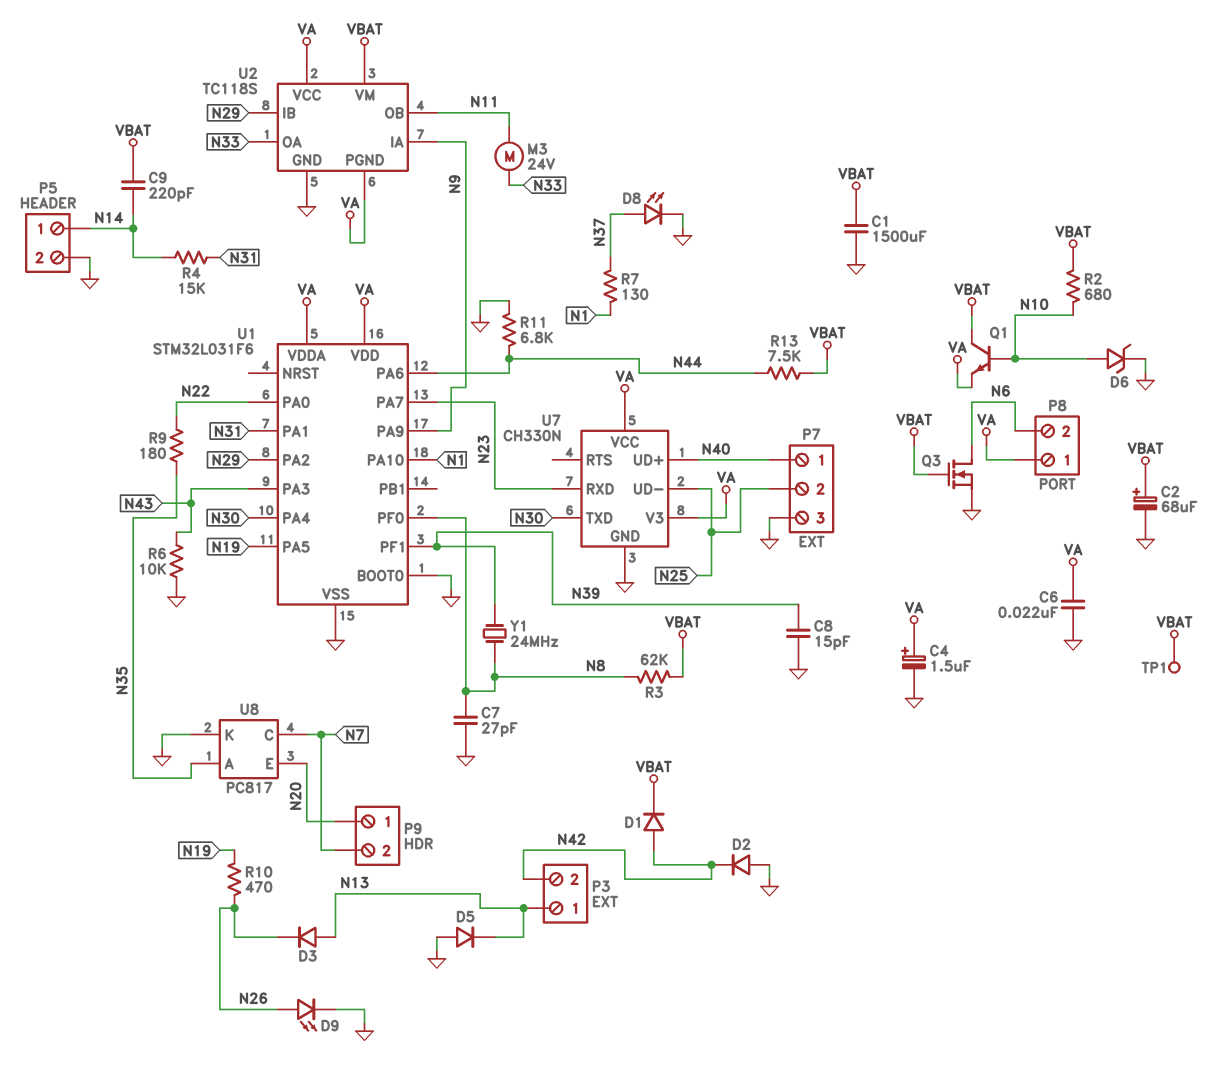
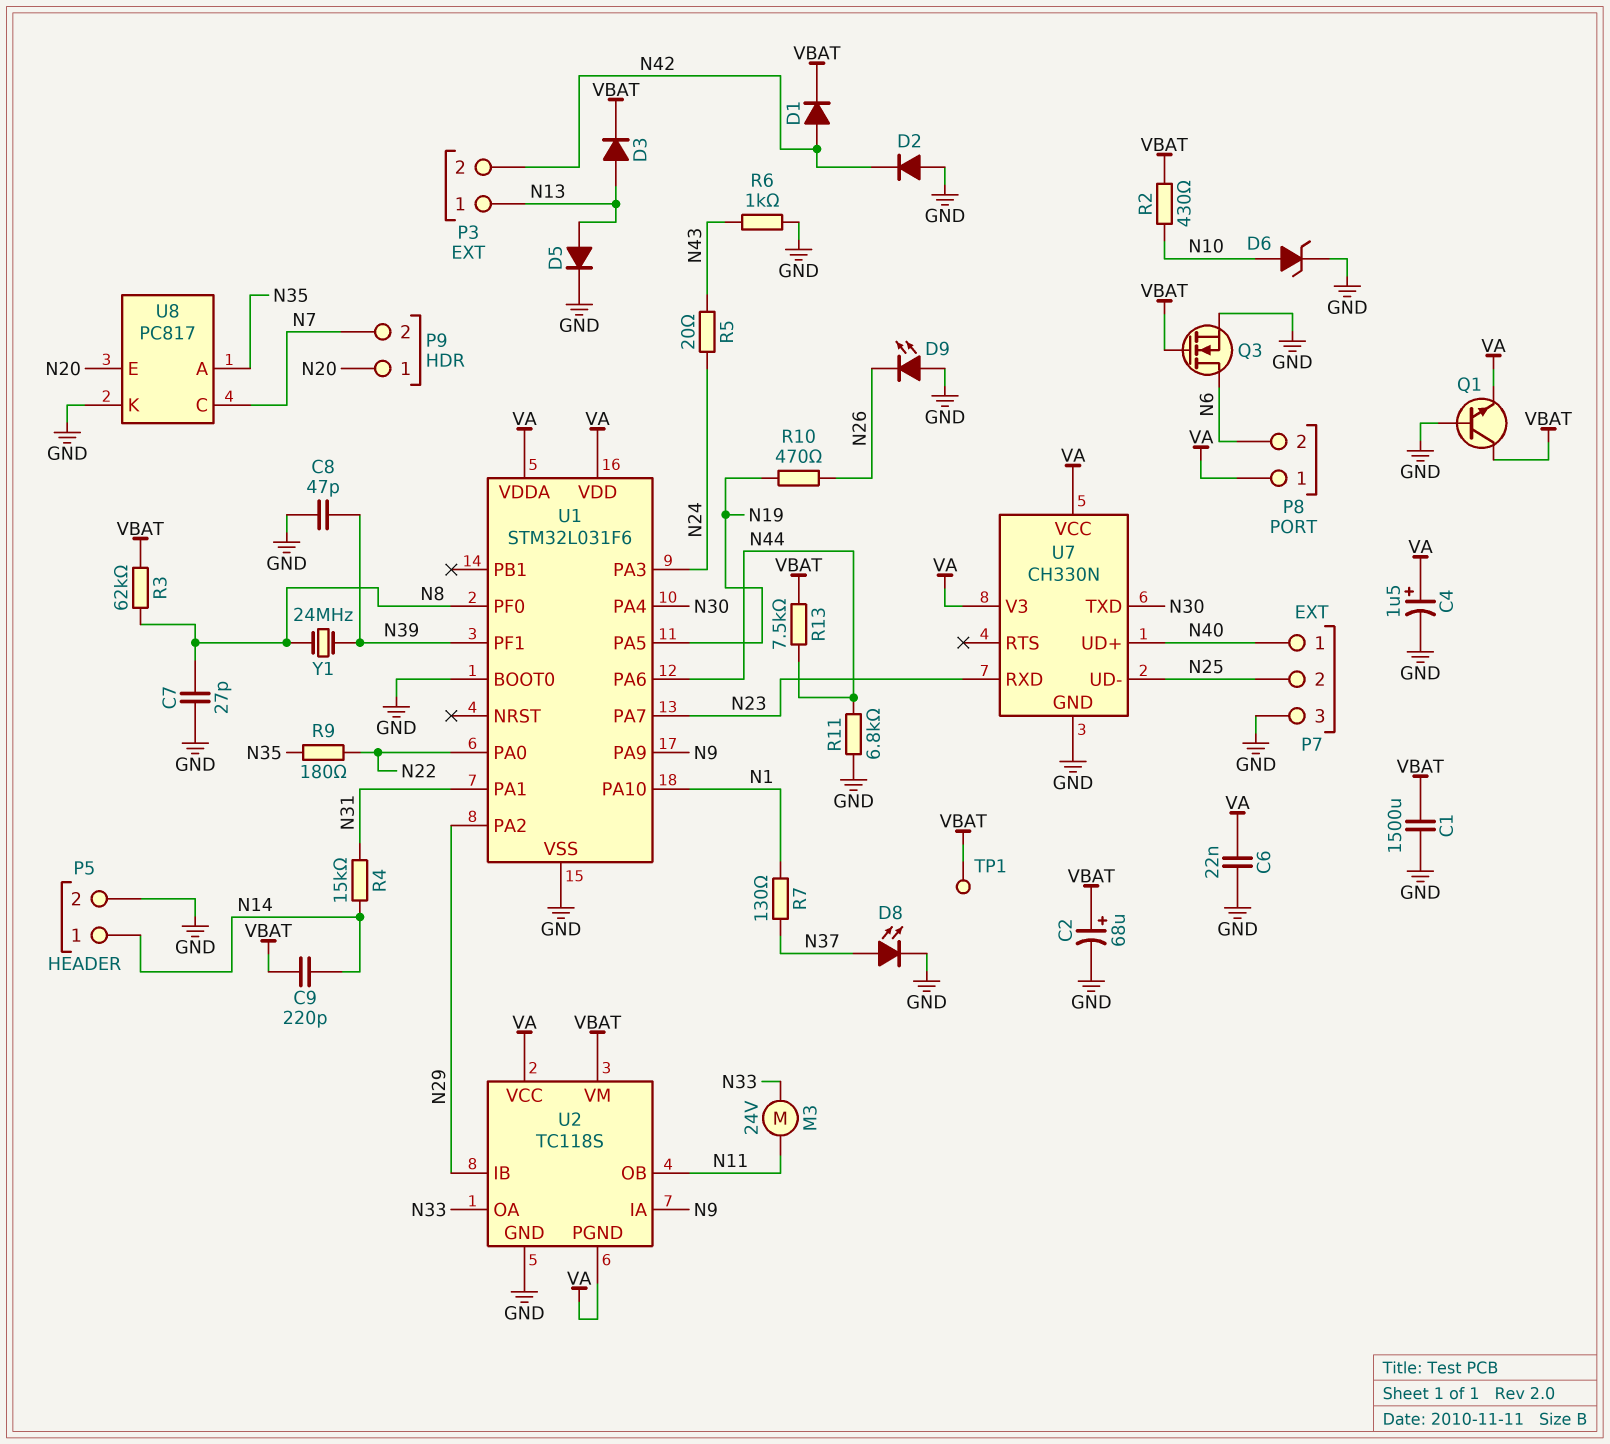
C8: 15pF (GND, N39) -> 47pF (GND, N39)
D3: diode (A N13, K N26) -> diode (A N13, K VBAT)
D5: diode (A GND, K N13) -> diode (A N13, K GND)
D9: LED (A N26, K GND) -> LED (A GND, K N26)
Q1: NPN (B N10, C VBAT, E VA) -> NPN (B GND, C VBAT, E VA)
R2: 680 (N10, VBAT) -> 430 (N10, VBAT)
R5: none -> 20 (N24, N43)
R6: 10k (GND, N43) -> 1k (GND, N43)
U1 pin PA3: N43 -> N24

